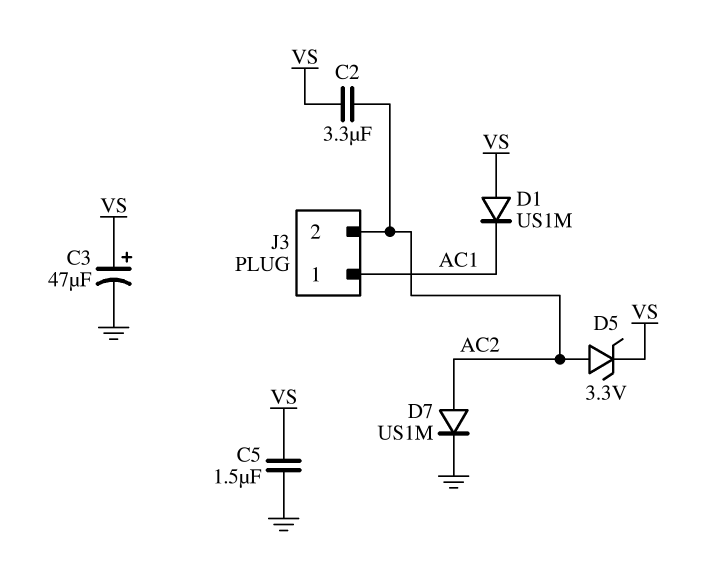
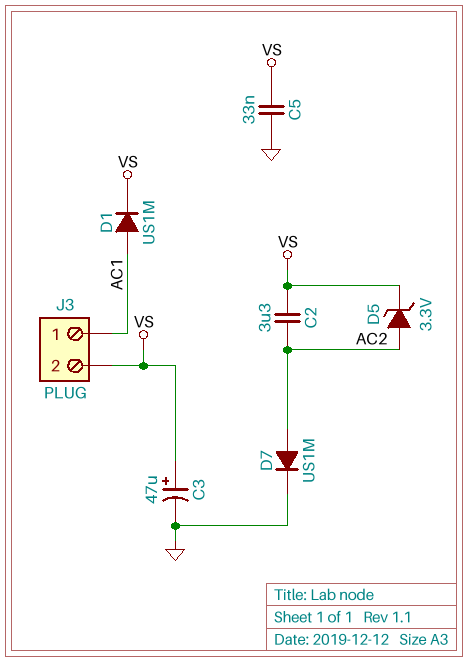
C5: 1.5uF (GND, VS) -> 33nF (GND, VS)
D1: diode US1M (A VS, K AC1) -> diode US1M (A AC1, K VS)
J3 pin 2: AC2 -> VS

